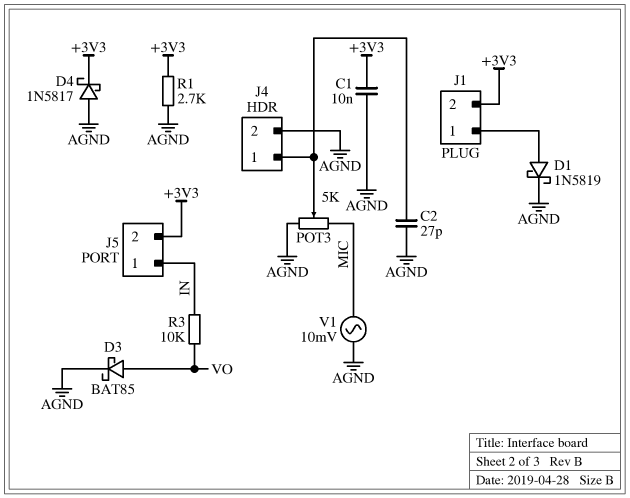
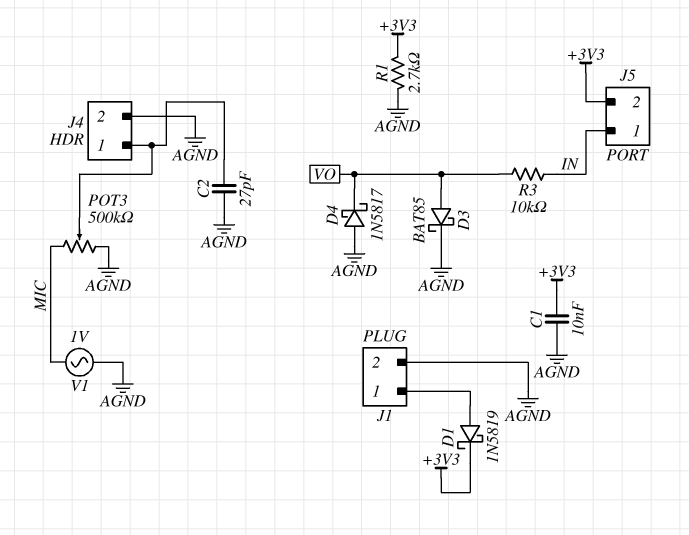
D1: schottky 1N5819 (A J1/1, K AGND) -> schottky 1N5819 (A J1/1, K +3V3)
D4: schottky 1N5817 (A AGND, K +3V3) -> schottky 1N5817 (A AGND, K VO)
J1 pin 2: +3V3 -> AGND
POT3: 5k (AGND, MIC, wiper J4/1) -> 500k (AGND, MIC, wiper J4/1)
V1: AC 10mV (AGND, MIC) -> AC 1V (AGND, MIC)

